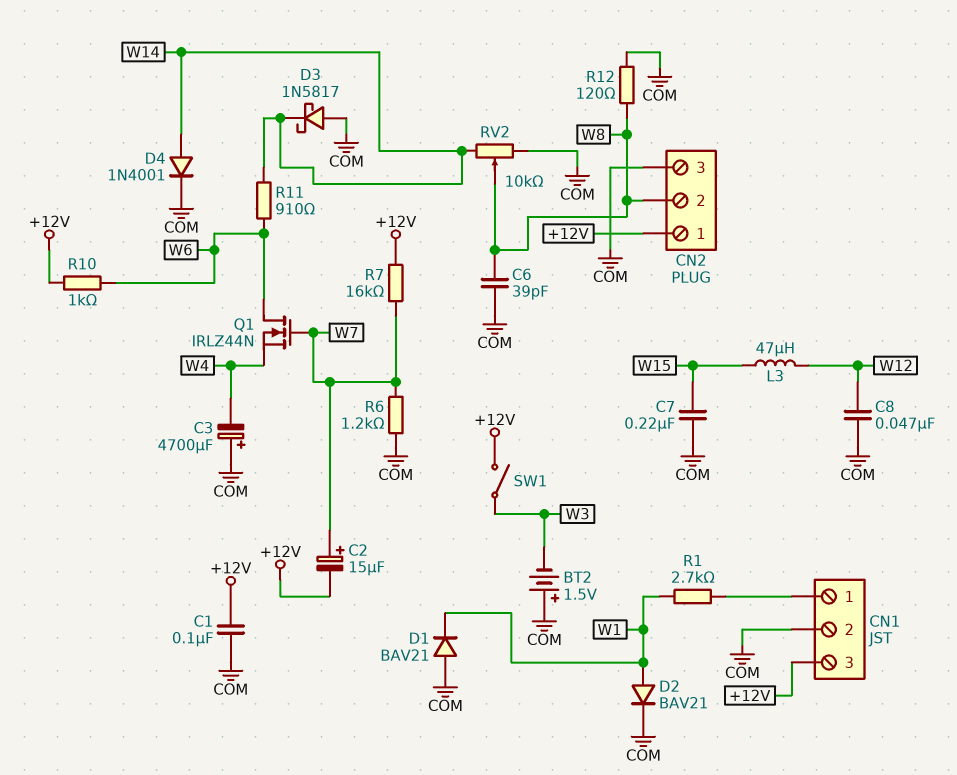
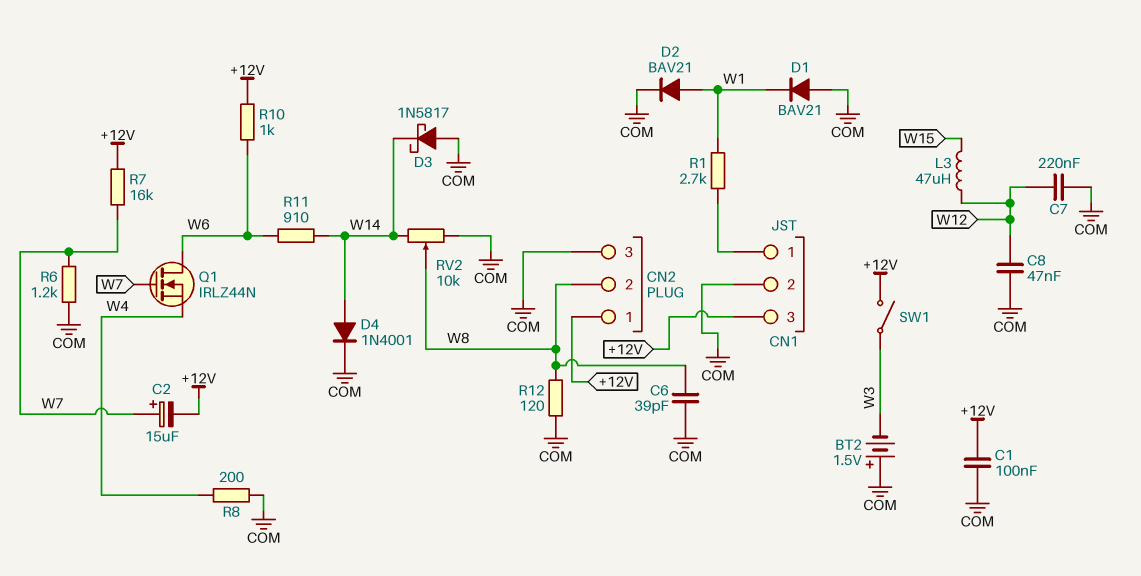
C3: 4700uF (plus COM, minus W4) -> none
C7: 220nF (COM, W15) -> 220nF (COM, W12)
R8: none -> 200 (COM, W4)

